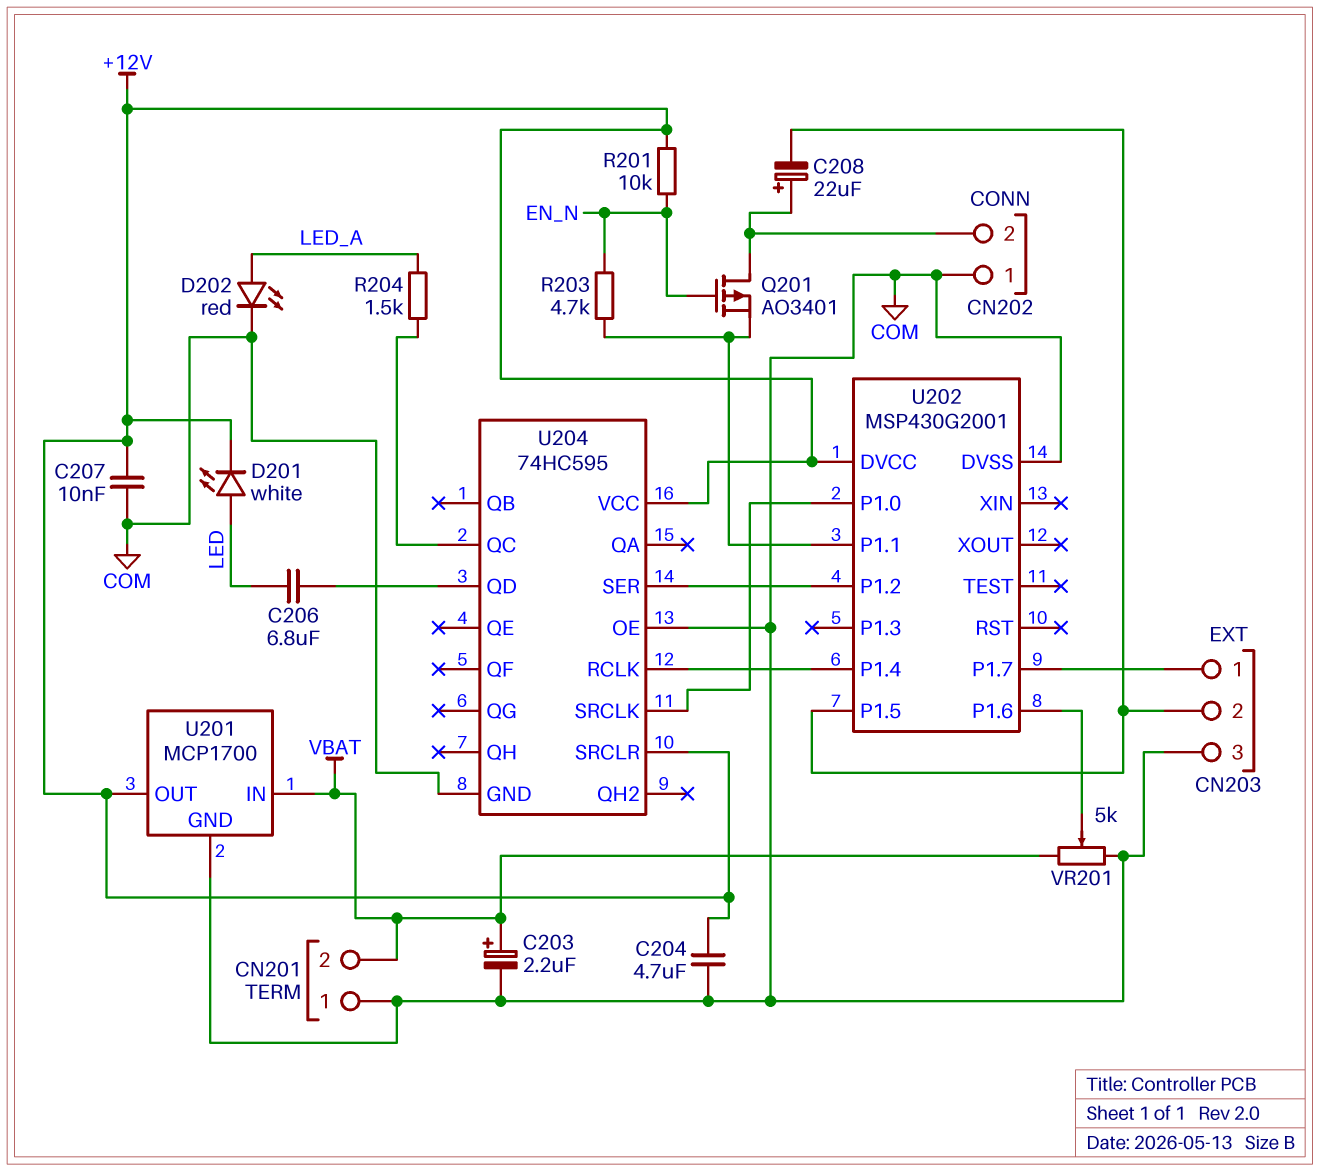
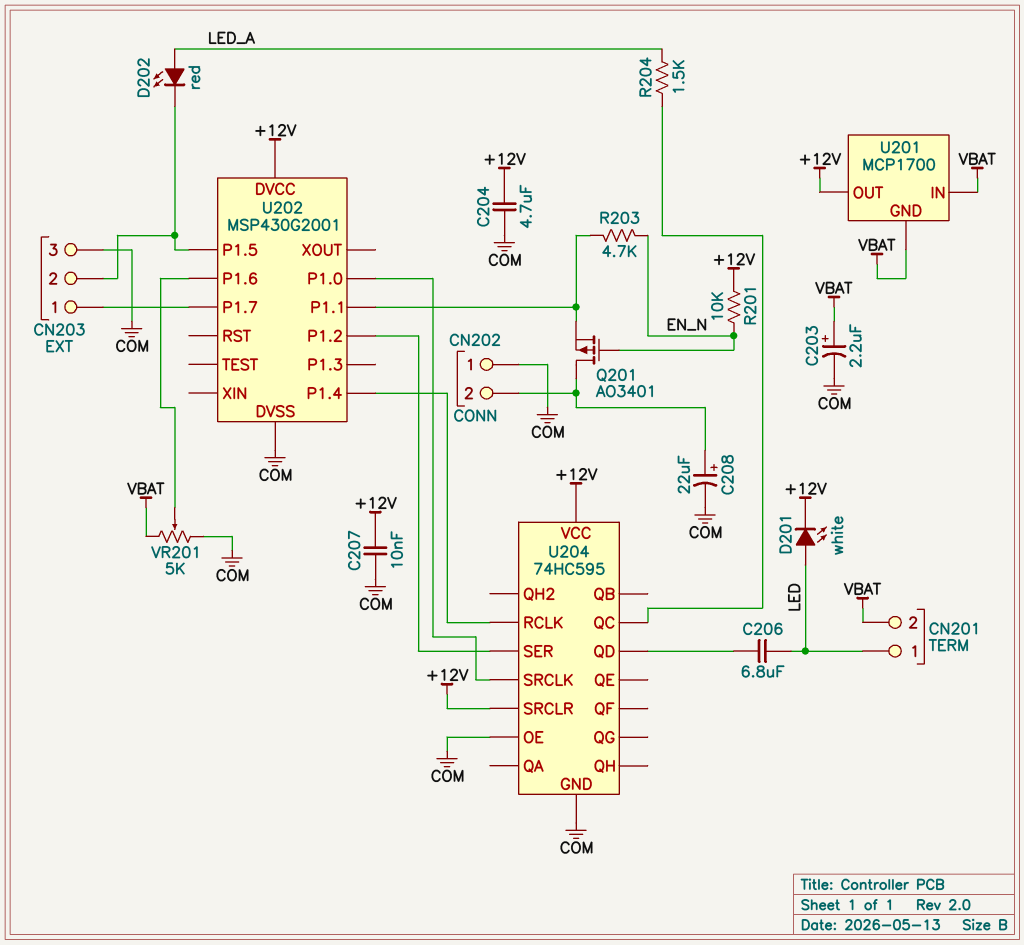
C208: 22uF (plus CN202/2, minus CN203/2) -> 22uF (plus CN202/2, minus COM)
CN201 pin 1: COM -> LED
D202: LED red (A LED_A, K COM) -> LED red (A LED_A, K CN203/2)
U201 pin GND: COM -> VBAT

